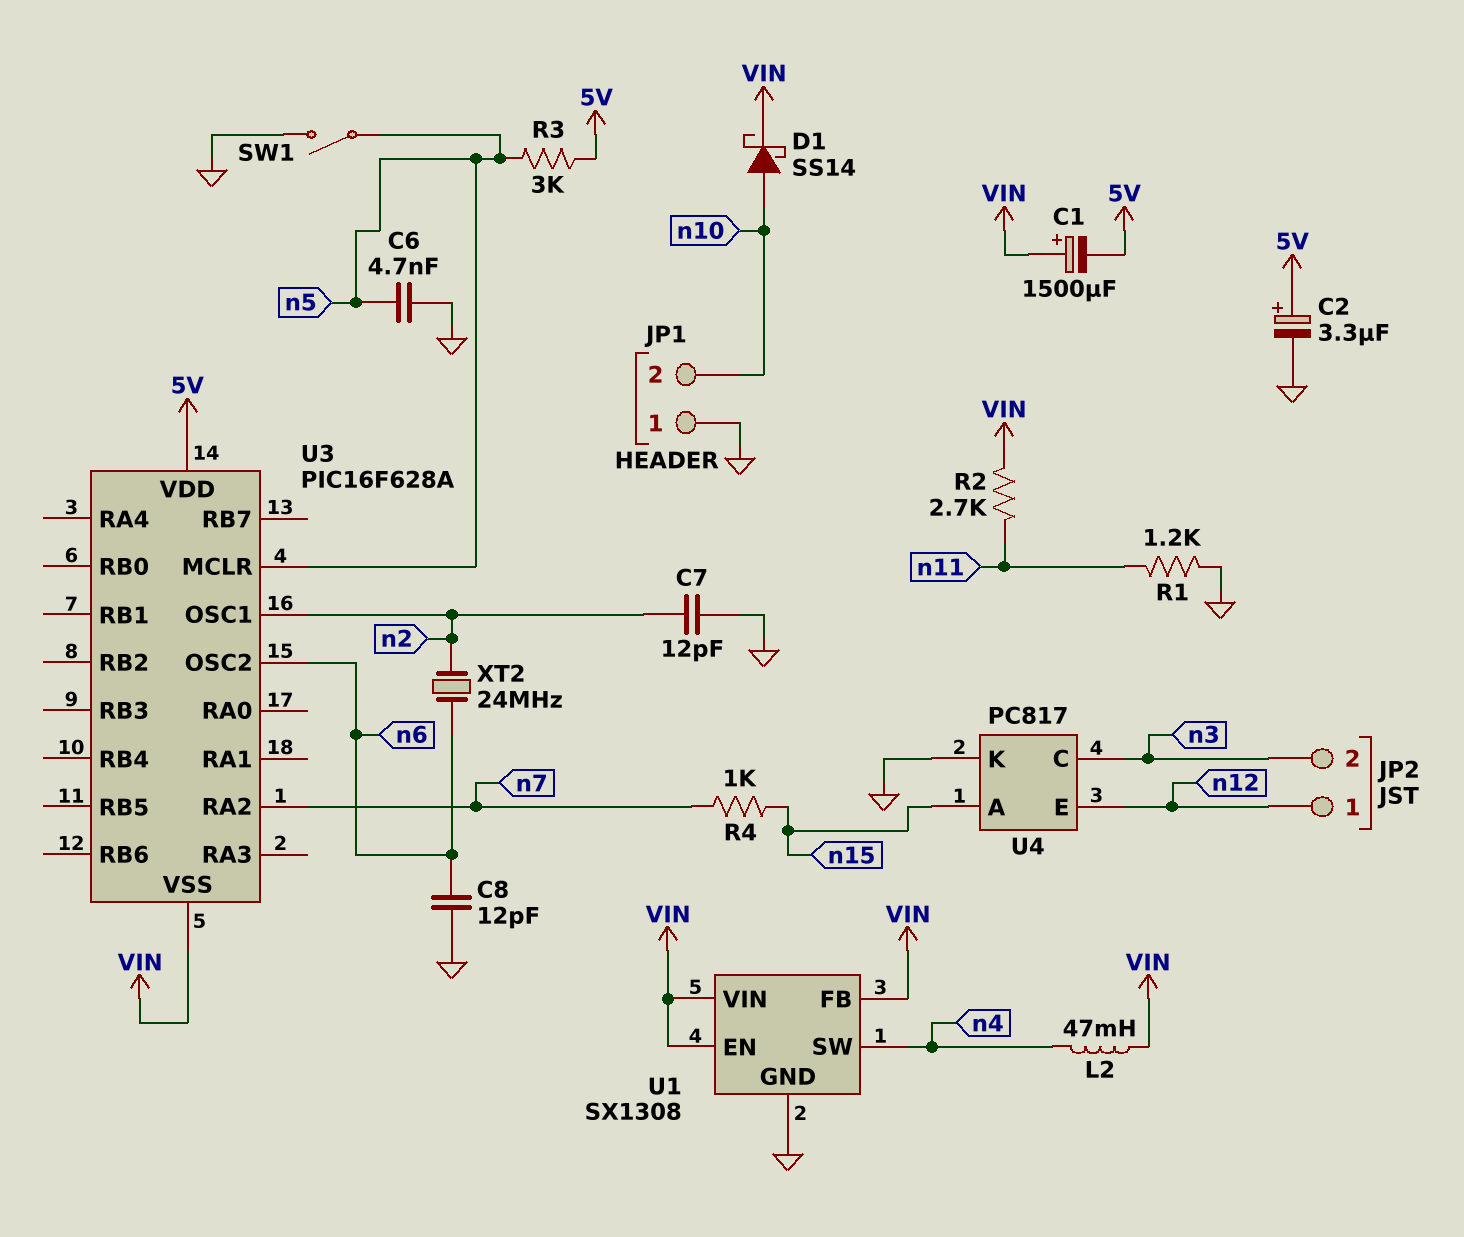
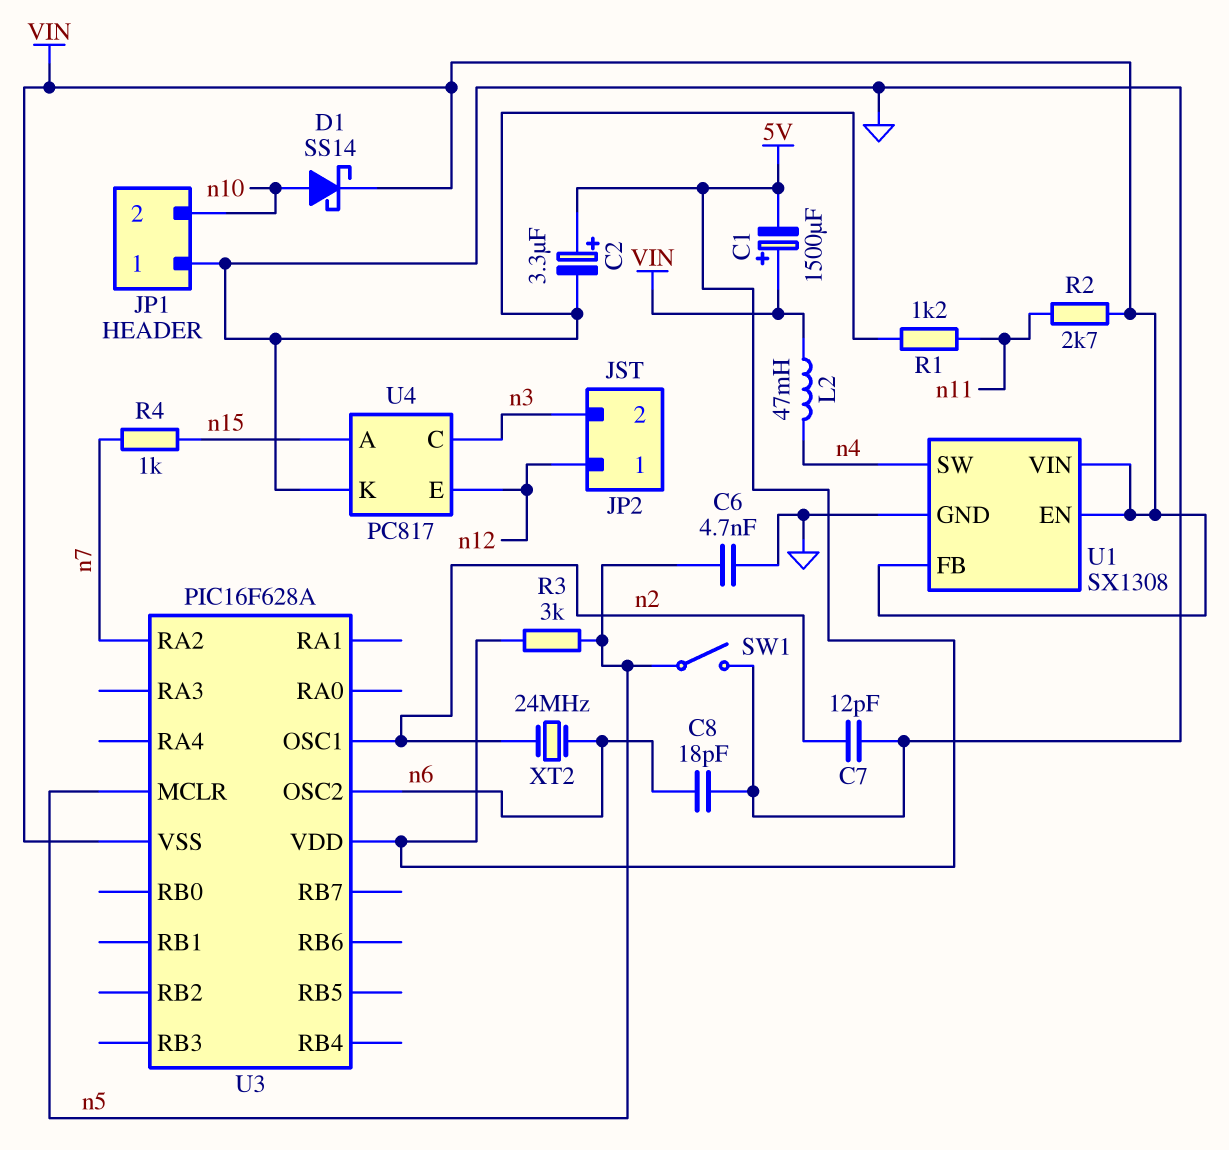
C8: 12pF (GND, n6) -> 18pF (GND, n6)

